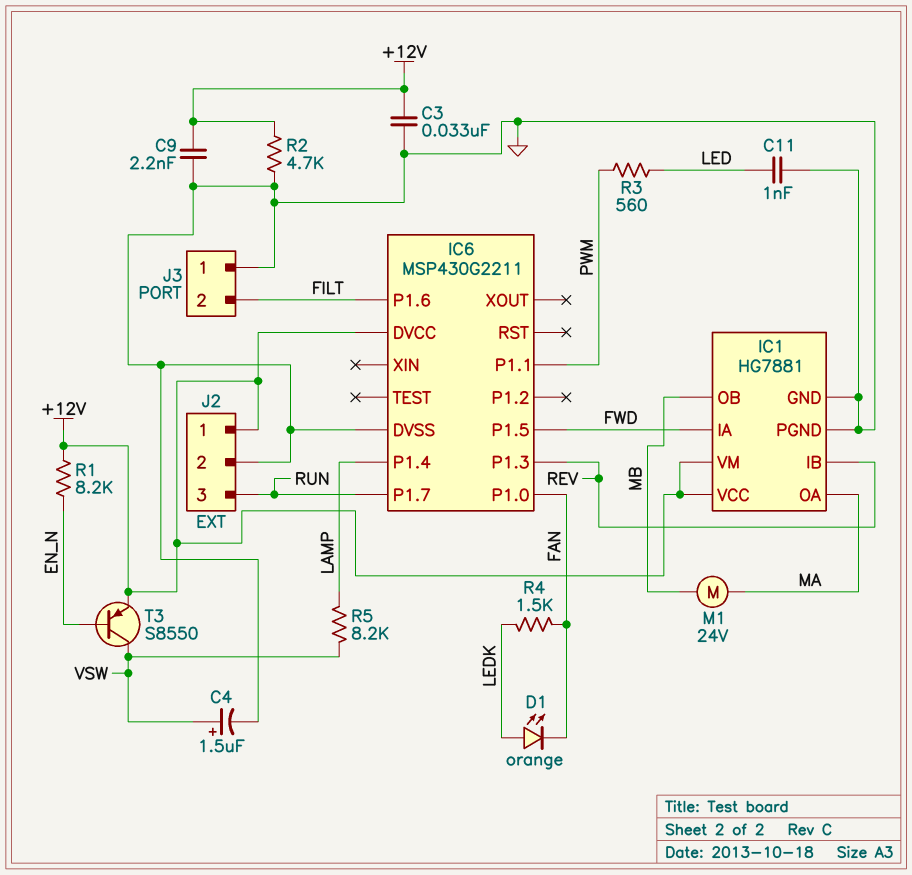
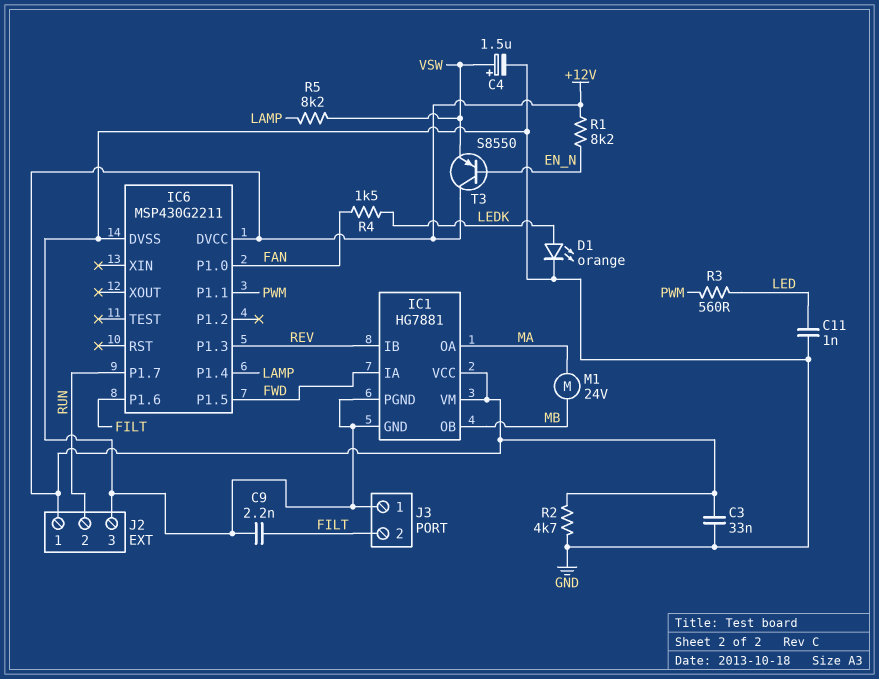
C9: 2.2nF (+12V, GND) -> 2.2nF (FILT, GND)
D1: LED orange (A LEDK, K FAN) -> LED orange (A LEDK, K GND)
J2 pin 2: GND -> RUN
J2 pin 3: RUN -> GND
T3: PNP S8550 (B EN_N, C VSW, E +12V) -> PNP S8550 (B EN_N, C +12V, E VSW)

